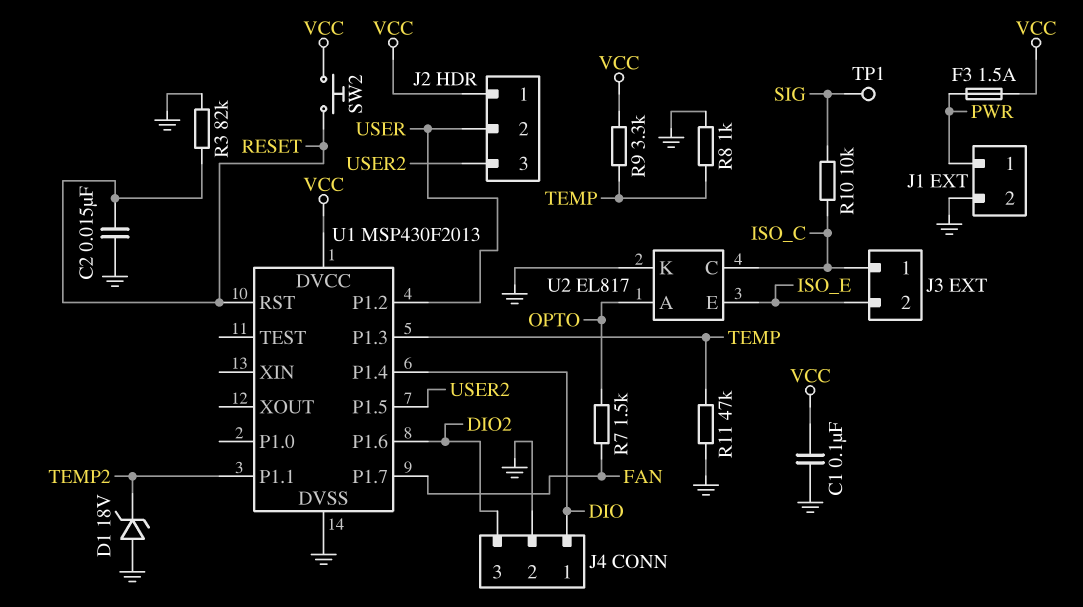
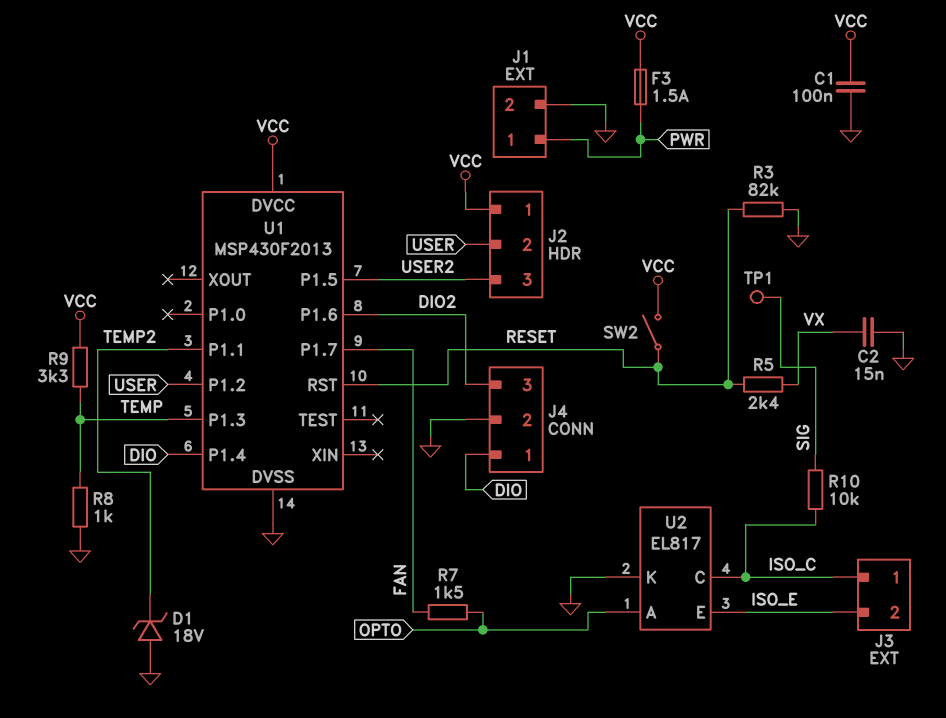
C2: 15nF (GND, RESET) -> 15nF (GND, VX)
R5: none -> 2.4k (RESET, VX)
R11: 47k (GND, TEMP) -> none
SW2: button (RESET, VCC) -> switch (RESET, VCC)

